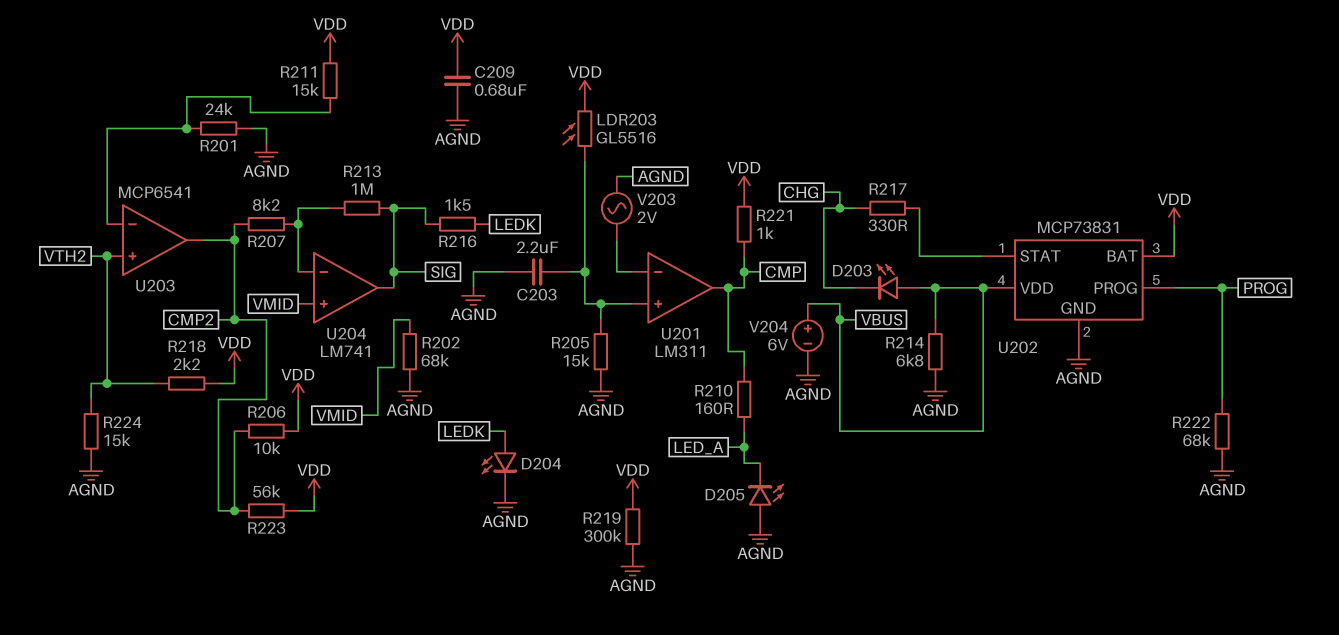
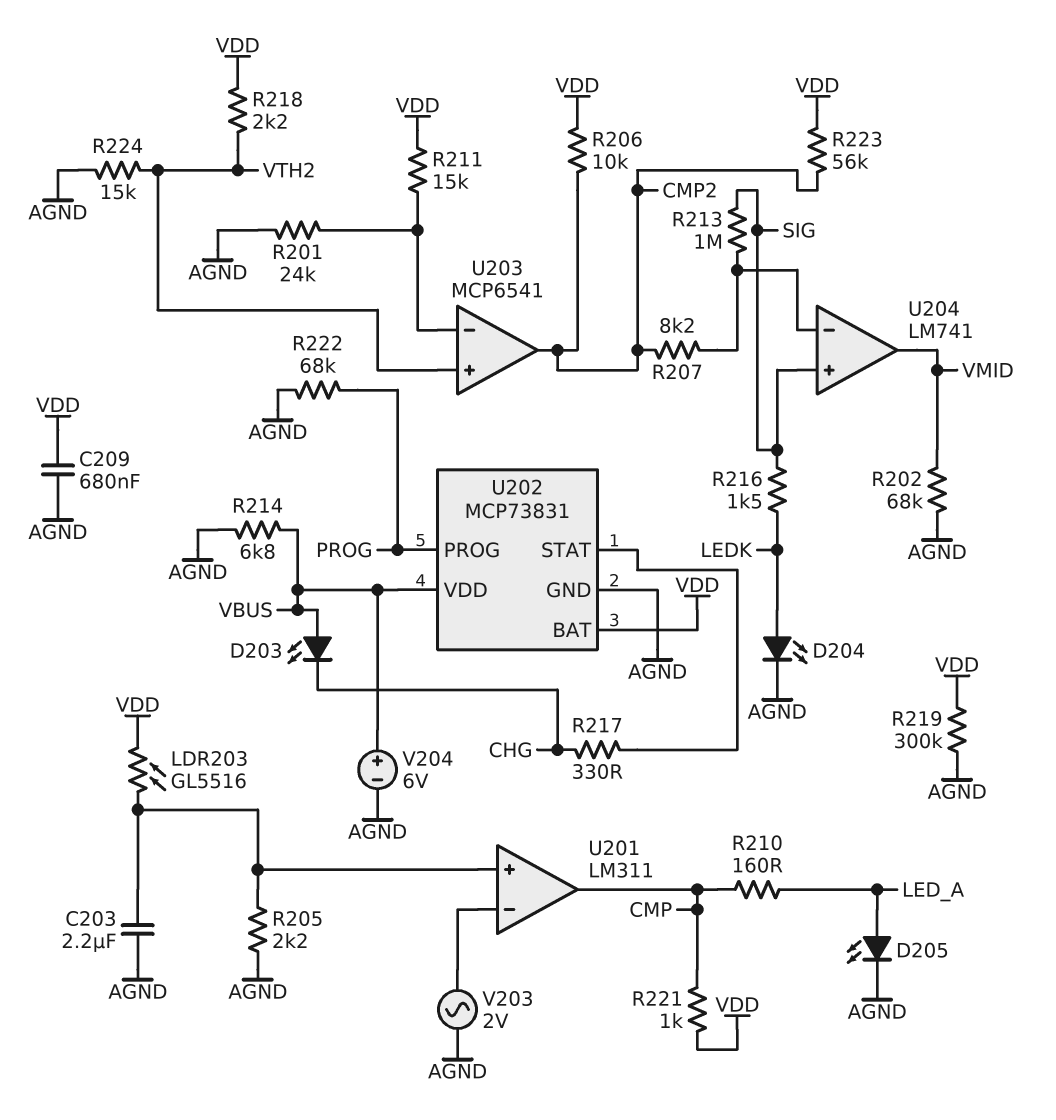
D205: LED (A AGND, K LED_A) -> LED (A LED_A, K AGND)
R205: 15k (AGND, U201/in+) -> 2.2k (AGND, U201/in+)
U204 pin in+: VMID -> SIG
U204 pin out: SIG -> VMID

